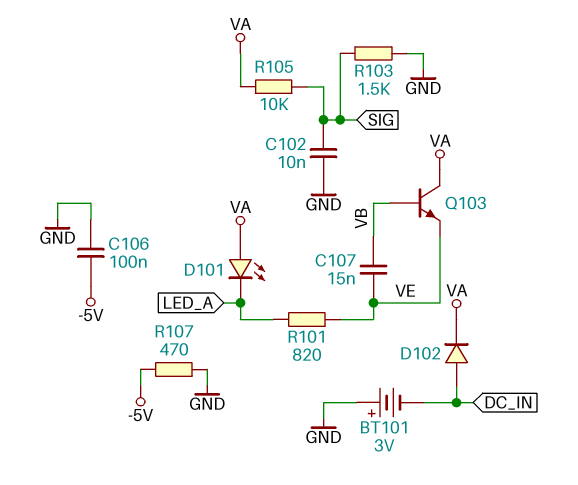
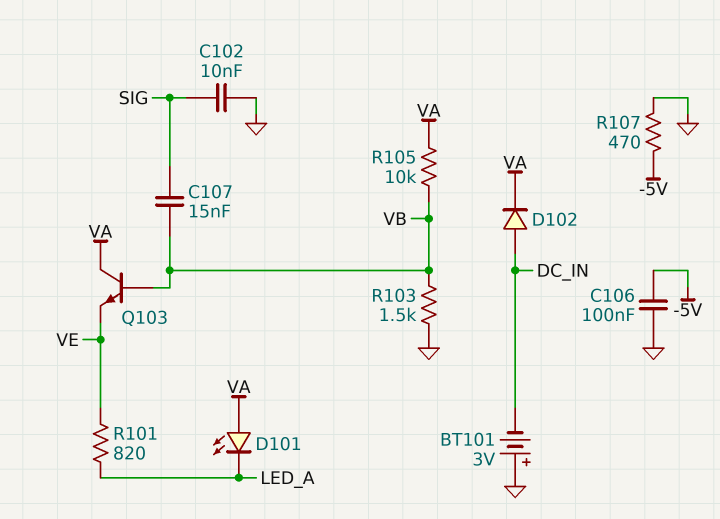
C107: 15nF (VB, VE) -> 15nF (SIG, VB)
R103: 1.5k (GND, SIG) -> 1.5k (GND, VB)
R105: 10k (SIG, VA) -> 10k (VA, VB)

